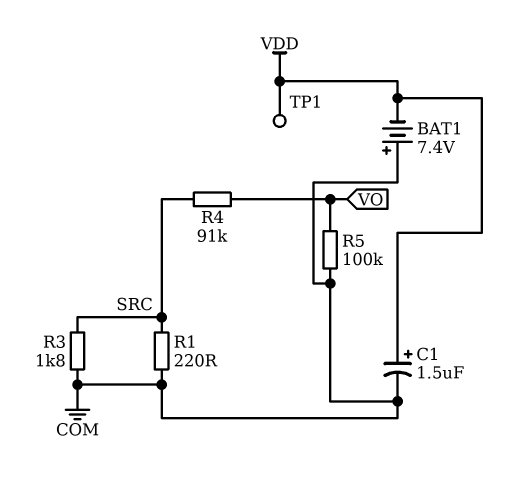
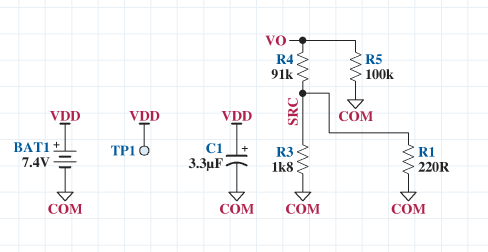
BAT1: 7.4V (plus COM, minus VDD) -> 7.4V (plus VDD, minus COM)
C1: 1.5uF (plus VDD, minus COM) -> 3.3uF (plus VDD, minus COM)

